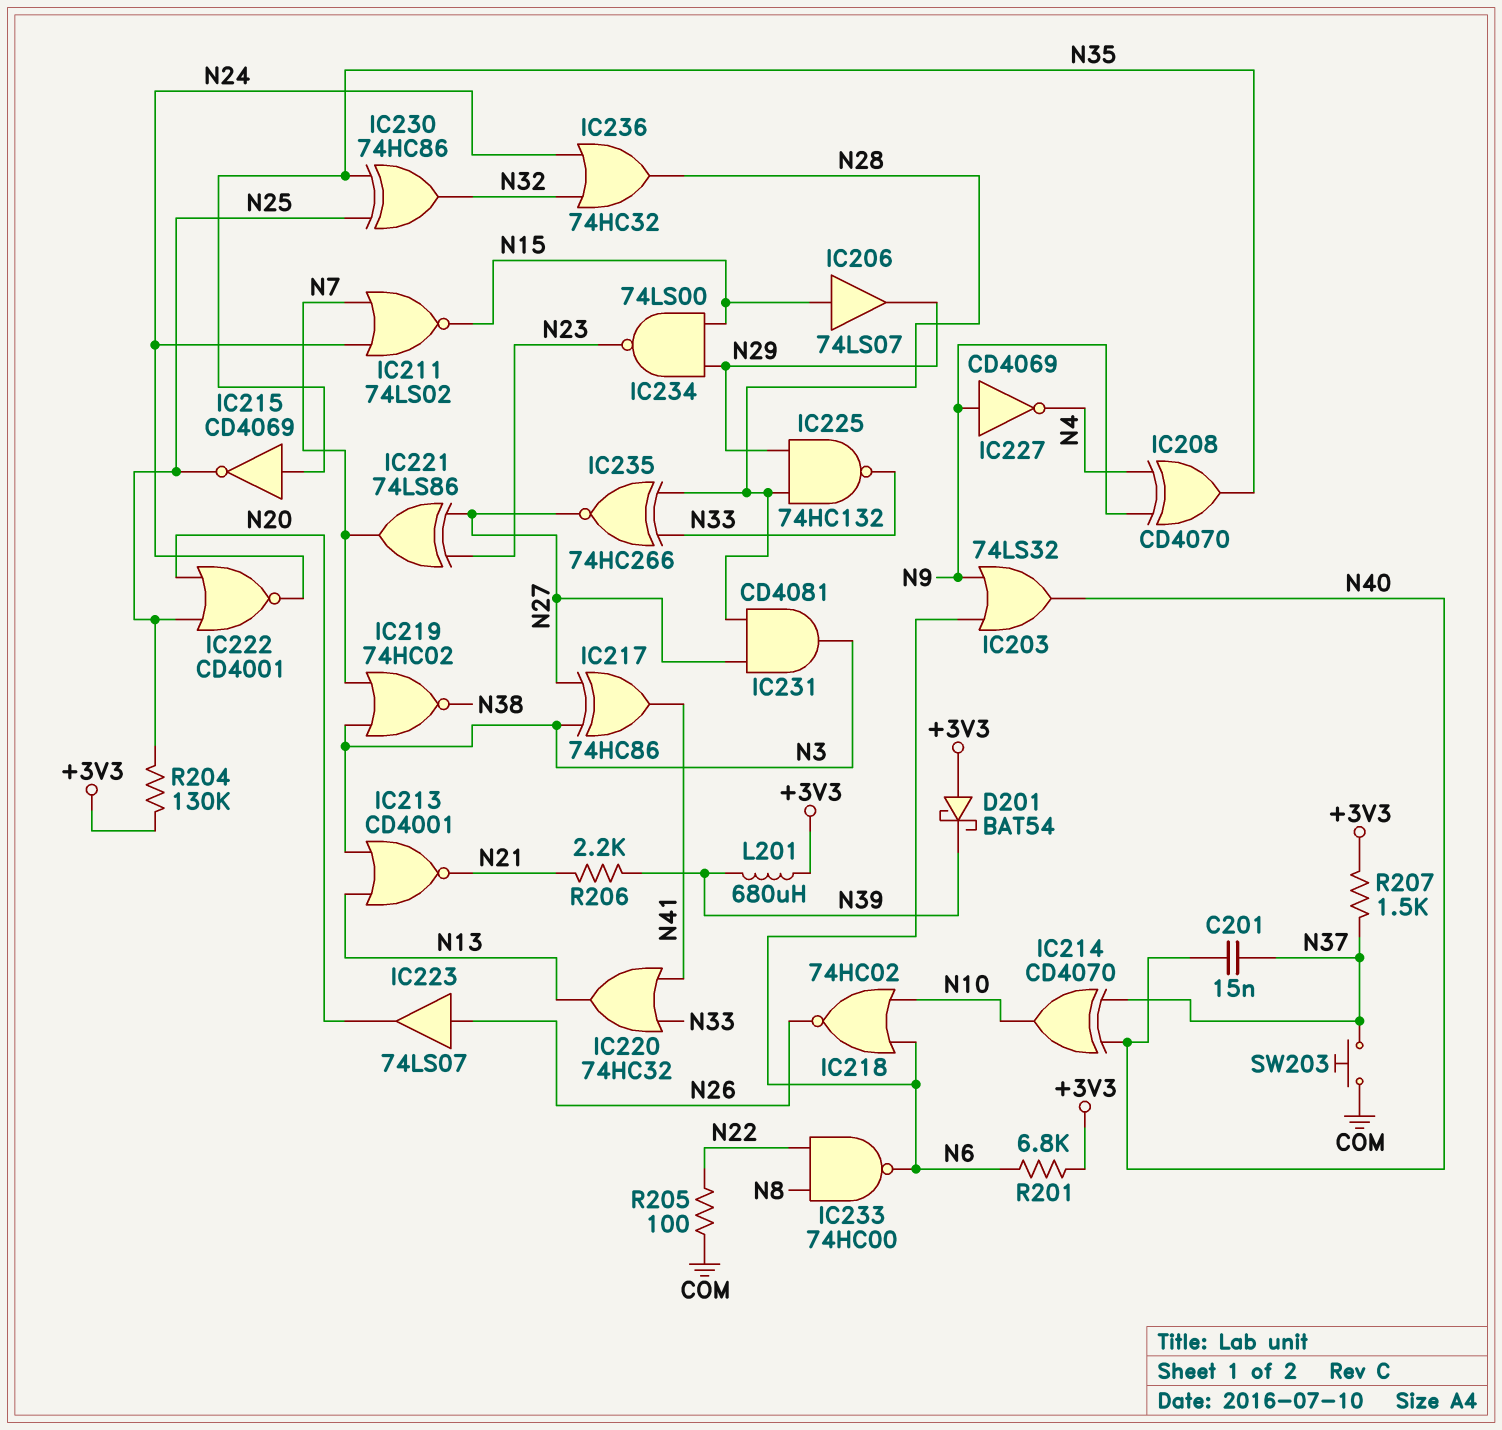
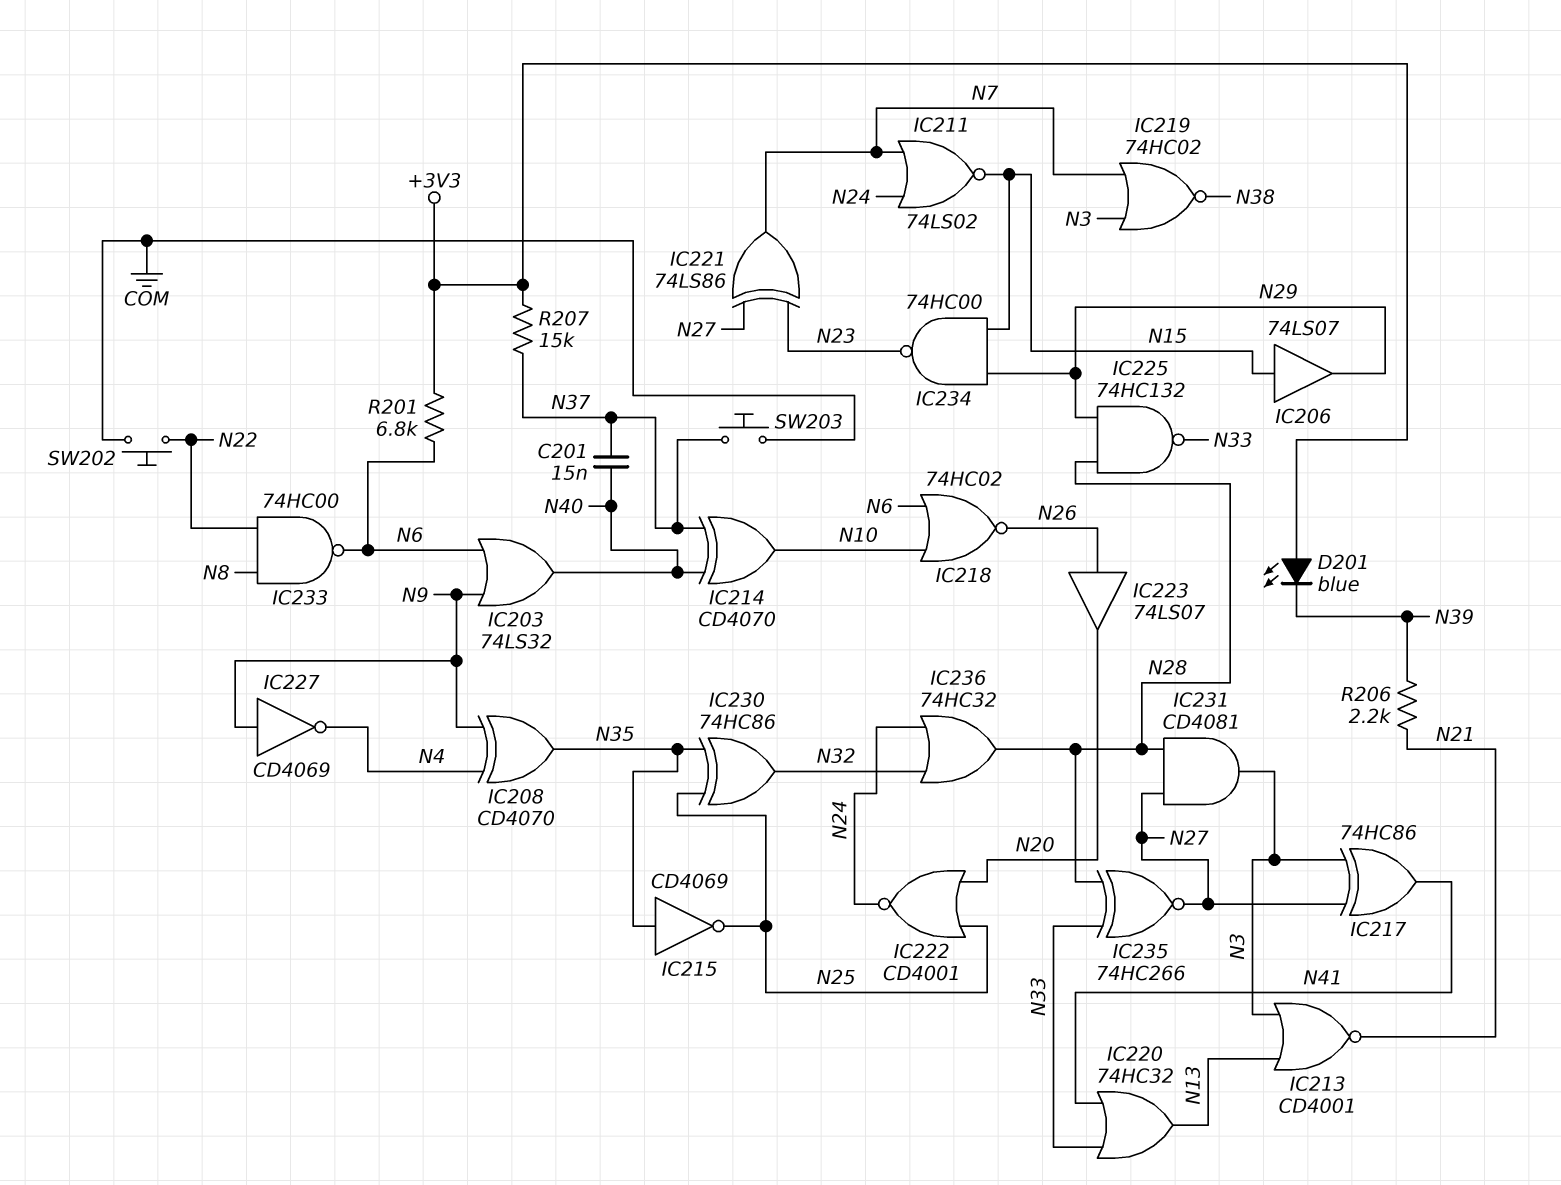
D201: schottky BAT54 (A +3V3, K N39) -> LED blue (A +3V3, K N39)
IC234: NAND 74LS00 (in N15, in N29, out N23) -> NAND 74HC00 (in N15, in N29, out N23)
L201: 680uH (+3V3, N39) -> none
R204: 130k (+3V3, N25) -> none
R205: 100 (COM, N22) -> none
R207: 1.5k (+3V3, N37) -> 15k (+3V3, N37)
SW202: none -> button (COM, N22)

